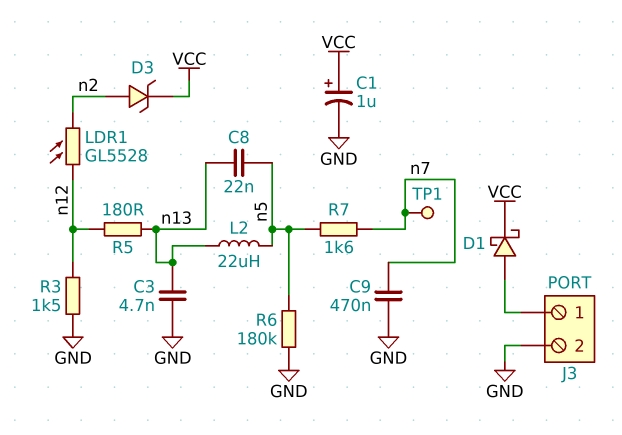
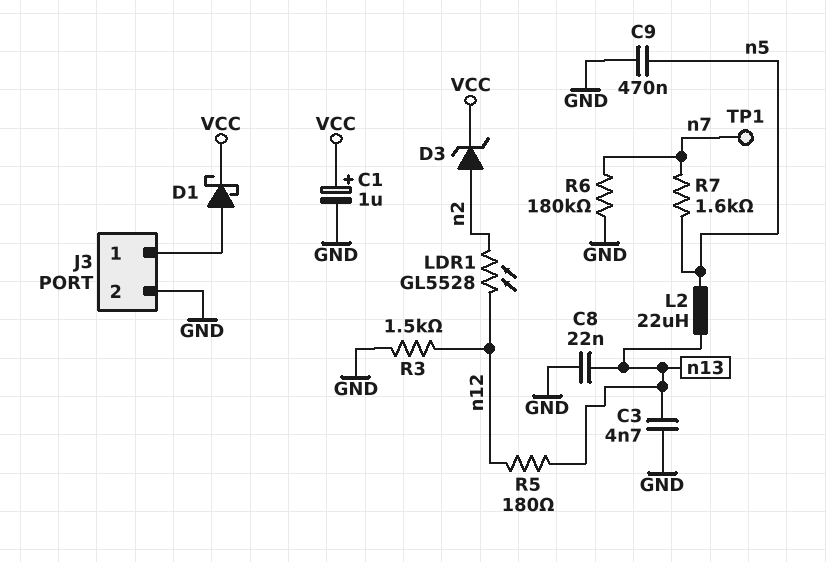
C8: 22nF (n5, n13) -> 22nF (GND, n13)
C9: 470nF (GND, n7) -> 470nF (GND, n5)
R6: 180k (GND, n5) -> 180k (GND, n7)

